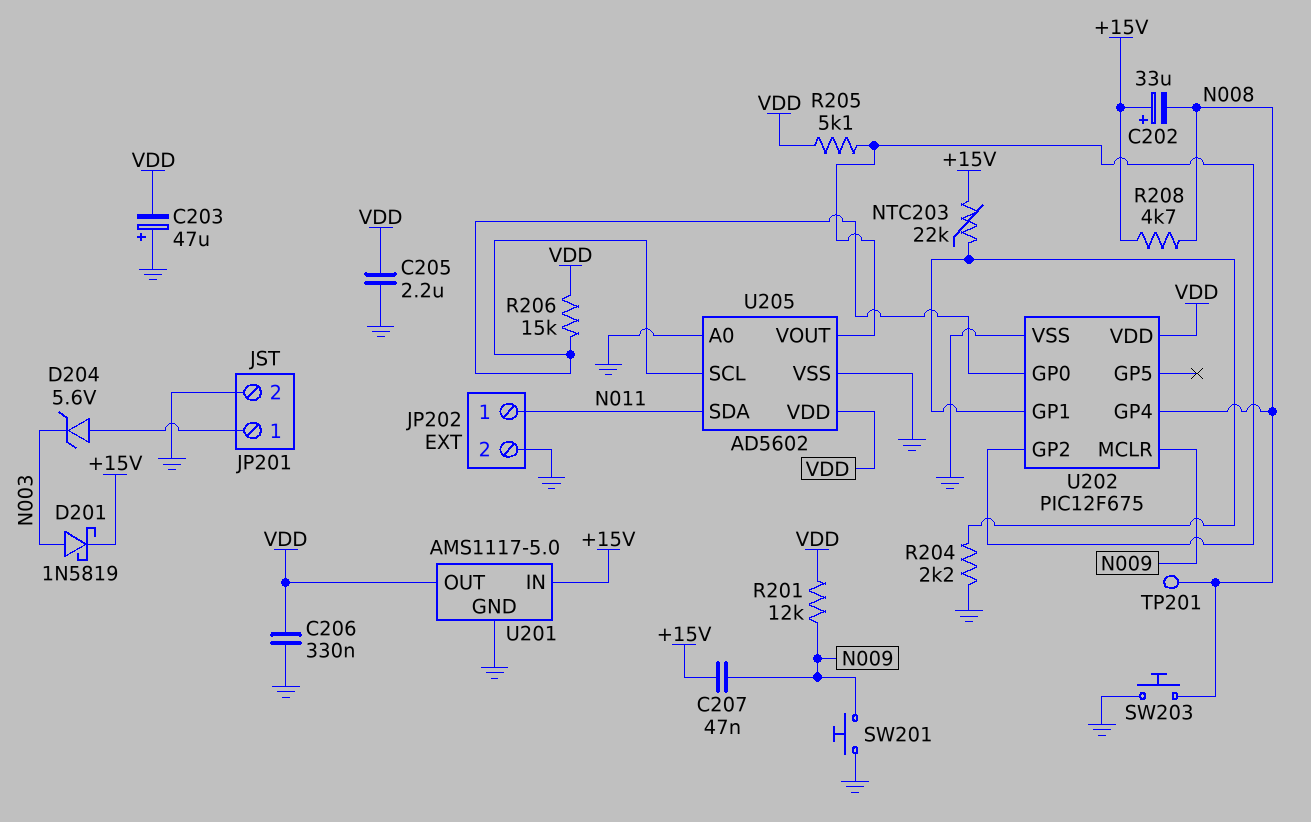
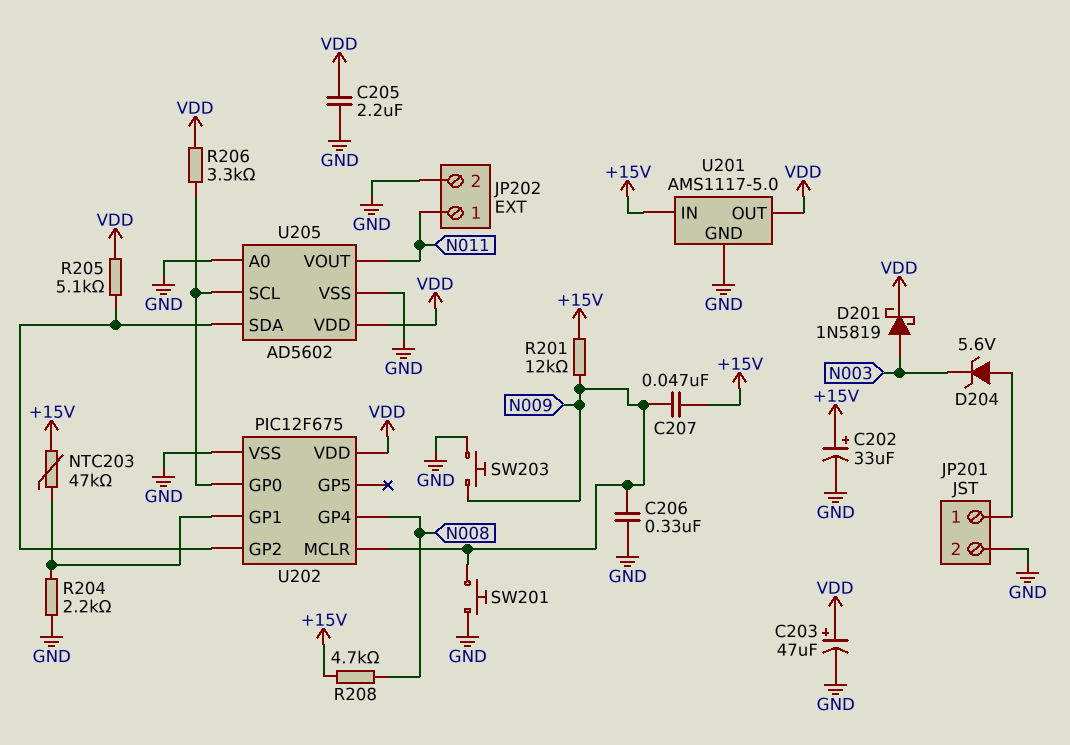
C202: 33uF (plus +15V, minus N008) -> 33uF (plus +15V, minus GND)
C203: 47uF (plus GND, minus VDD) -> 47uF (plus VDD, minus GND)
C206: 330nF (GND, VDD) -> 330nF (GND, N009)
D201: schottky 1N5819 (A N003, K +15V) -> schottky 1N5819 (A N003, K VDD)
NTC203: 22k (+15V, U202/GP1) -> 47k (+15V, U202/GP1)
R201: 12k (N009, VDD) -> 12k (+15V, N009)
R206: 15k (U202/GP0, VDD) -> 3.3k (U202/GP0, VDD)
SW203: button (GND, N008) -> button (GND, N009)
TP201: test point (N008) -> none
U205 pin SDA: N011 -> U202/GP2
U205 pin VOUT: U202/GP2 -> N011

